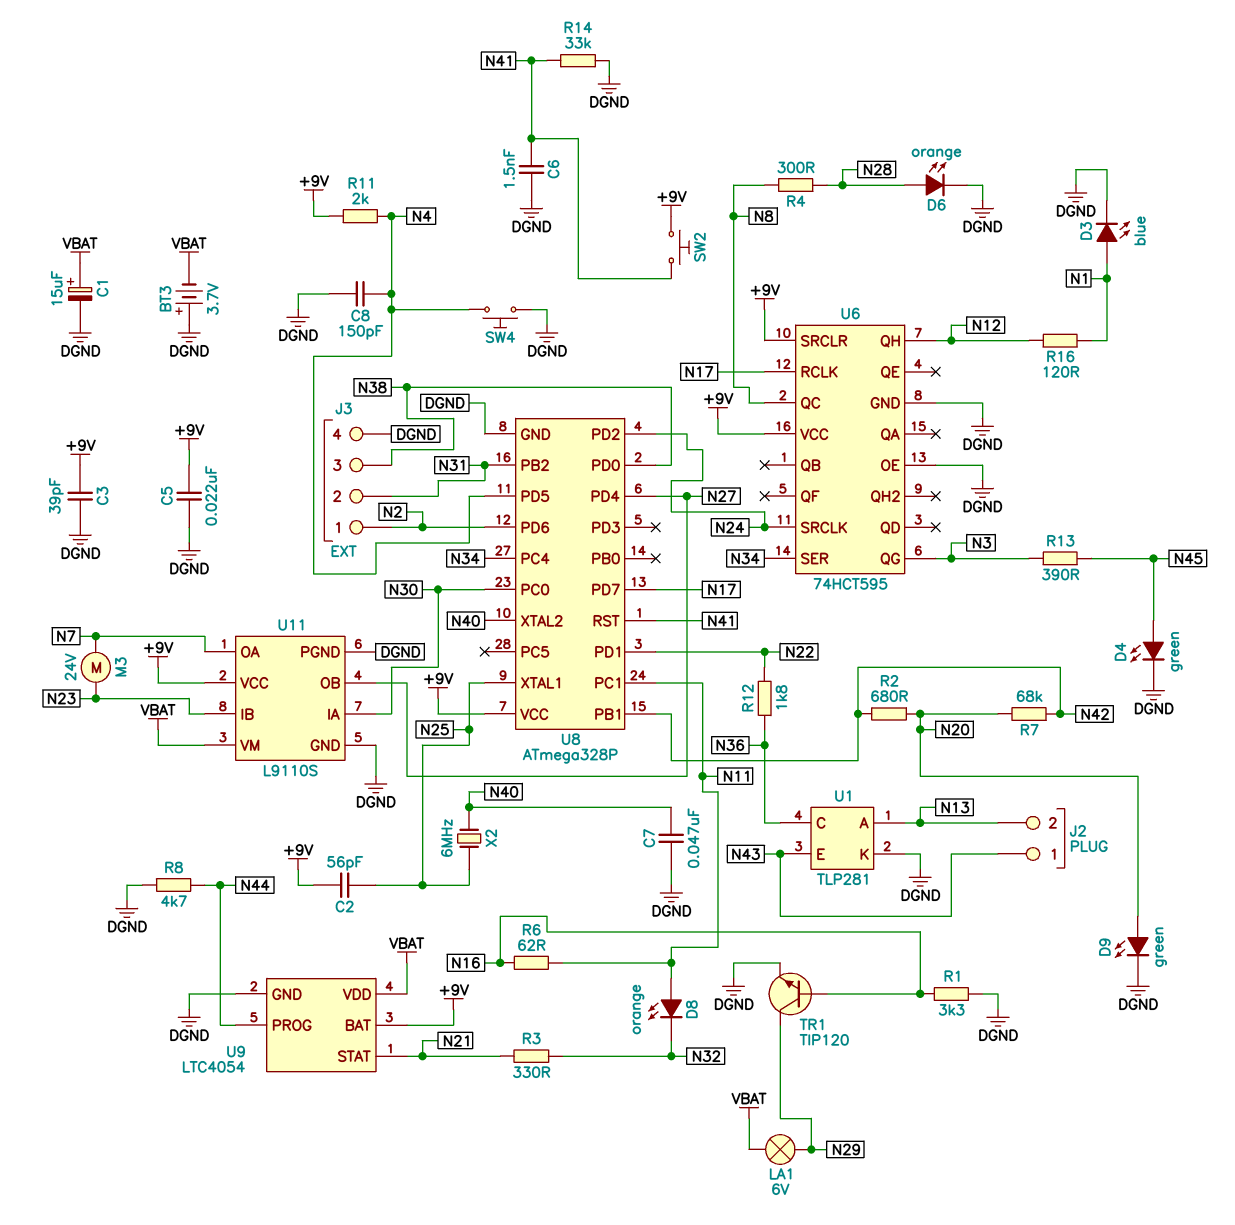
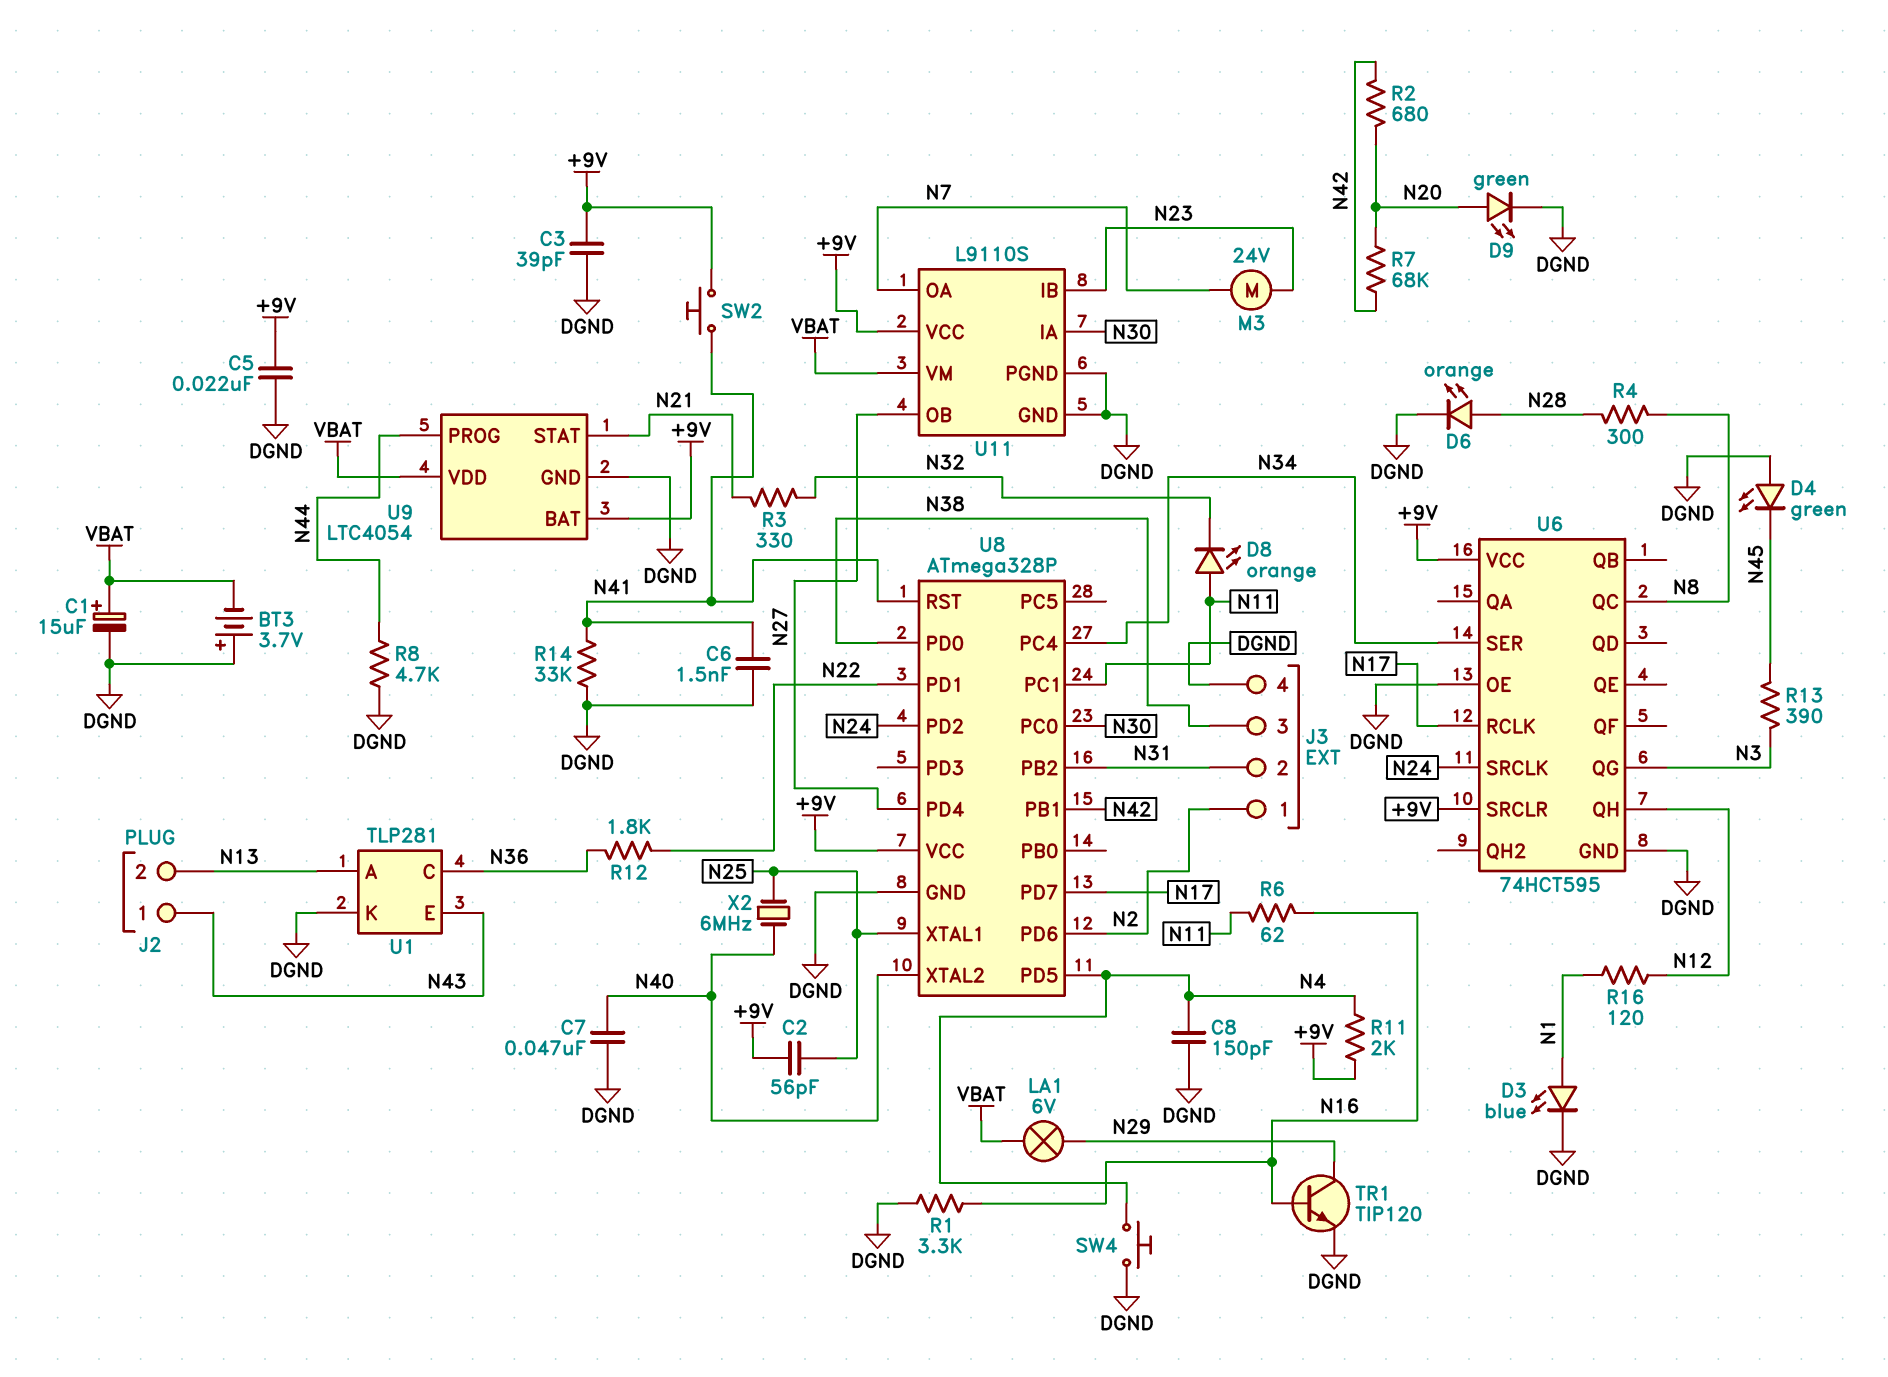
D4: LED green (A N45, K DGND) -> LED green (A DGND, K N45)

